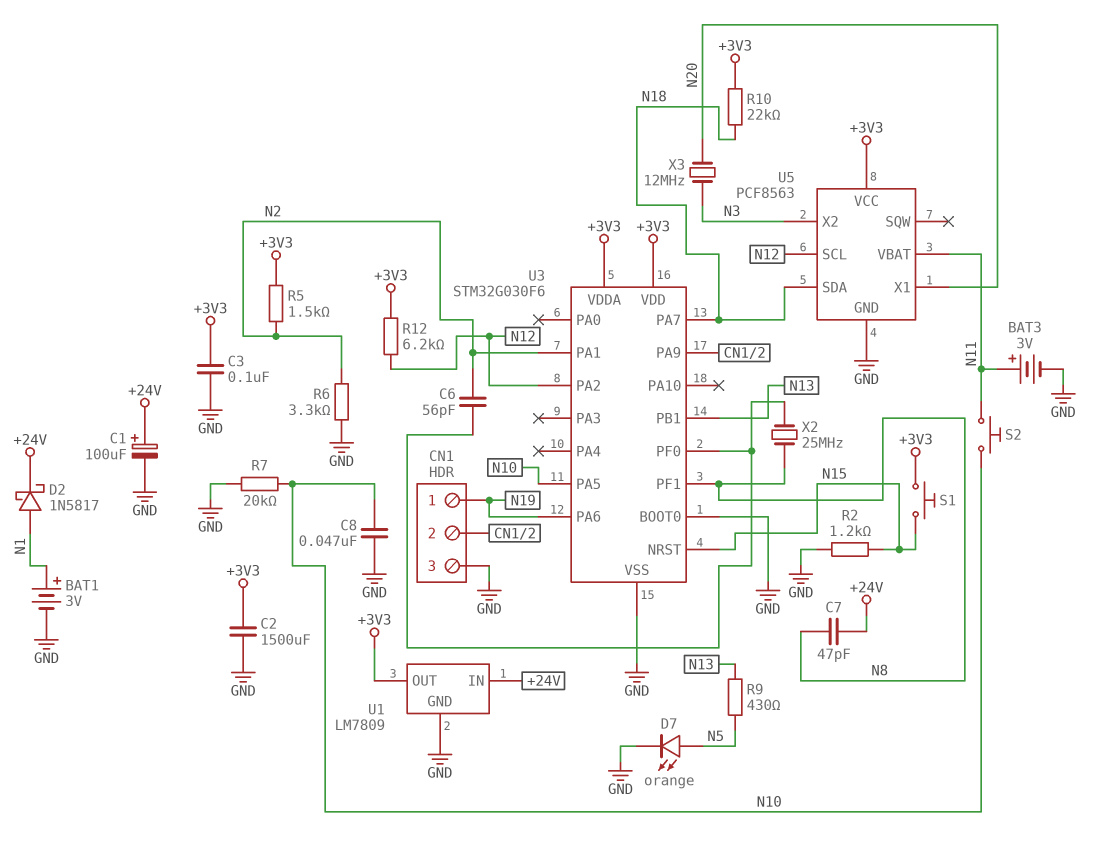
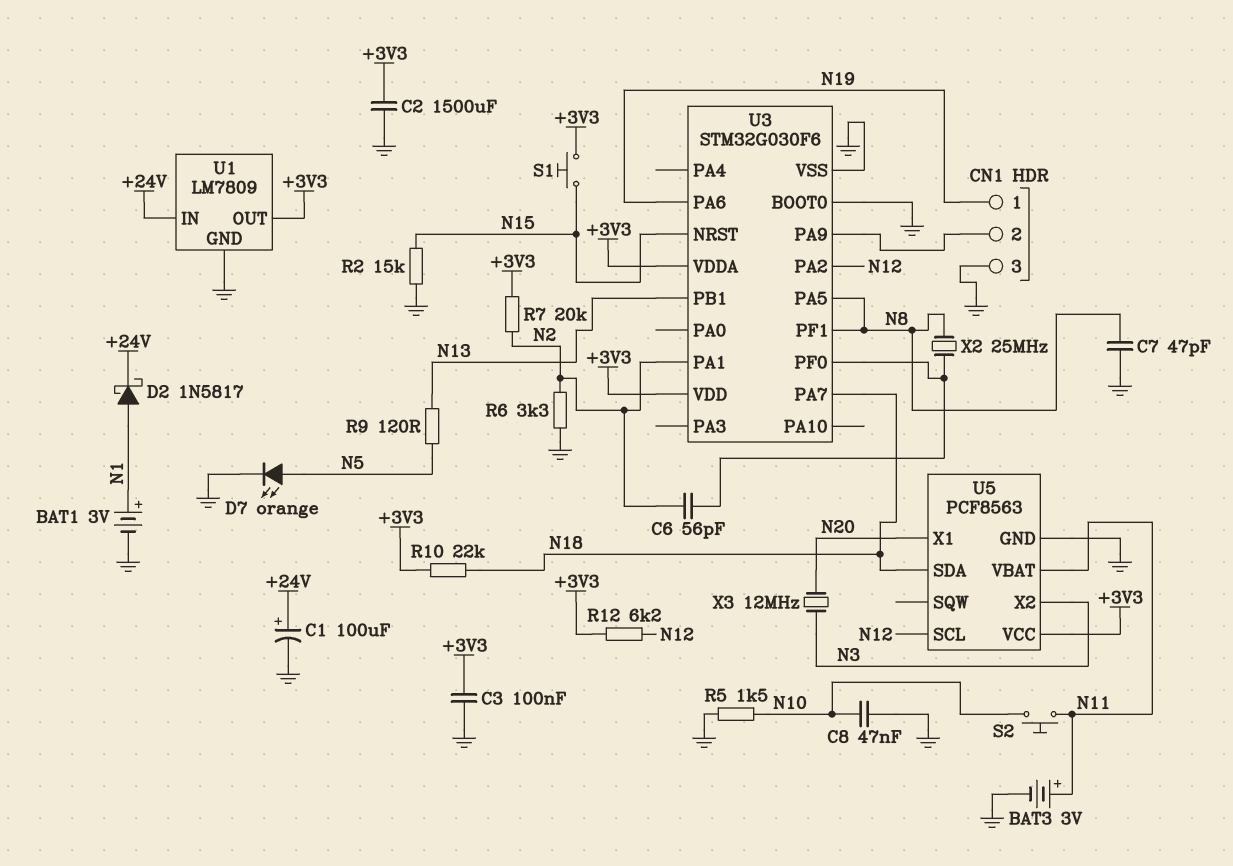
C7: 47pF (+24V, N8) -> 47pF (GND, N8)
R2: 1.2k (GND, N15) -> 15k (GND, N15)
R5: 1.5k (+3V3, N2) -> 1.5k (GND, N10)
R7: 20k (GND, N10) -> 20k (+3V3, N2)
R9: 430 (N5, N13) -> 120 (N5, N13)
U3 pin PA5: N10 -> N8

